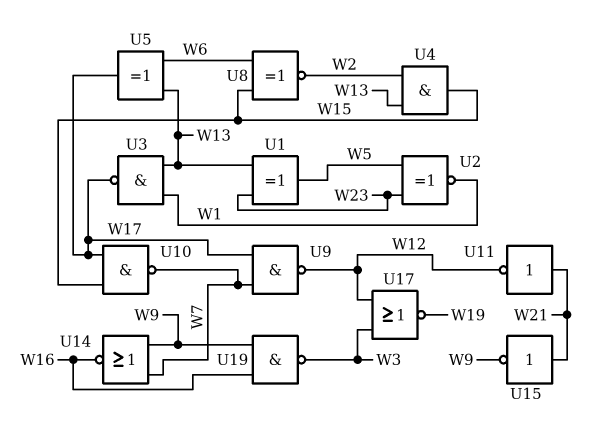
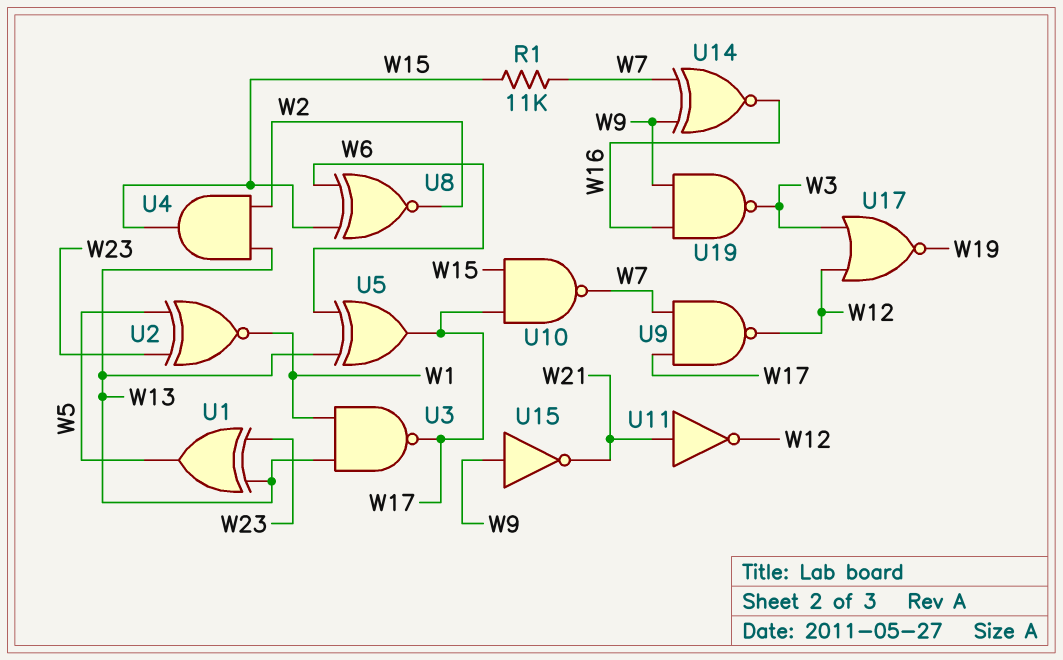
R1: none -> 11k (W7, W15)
U14: NOR (in W7, in W9, out W16) -> XNOR (in W7, in W9, out W16)
U15: NOT (in W21, out W9) -> NOT (in W9, out W21)

